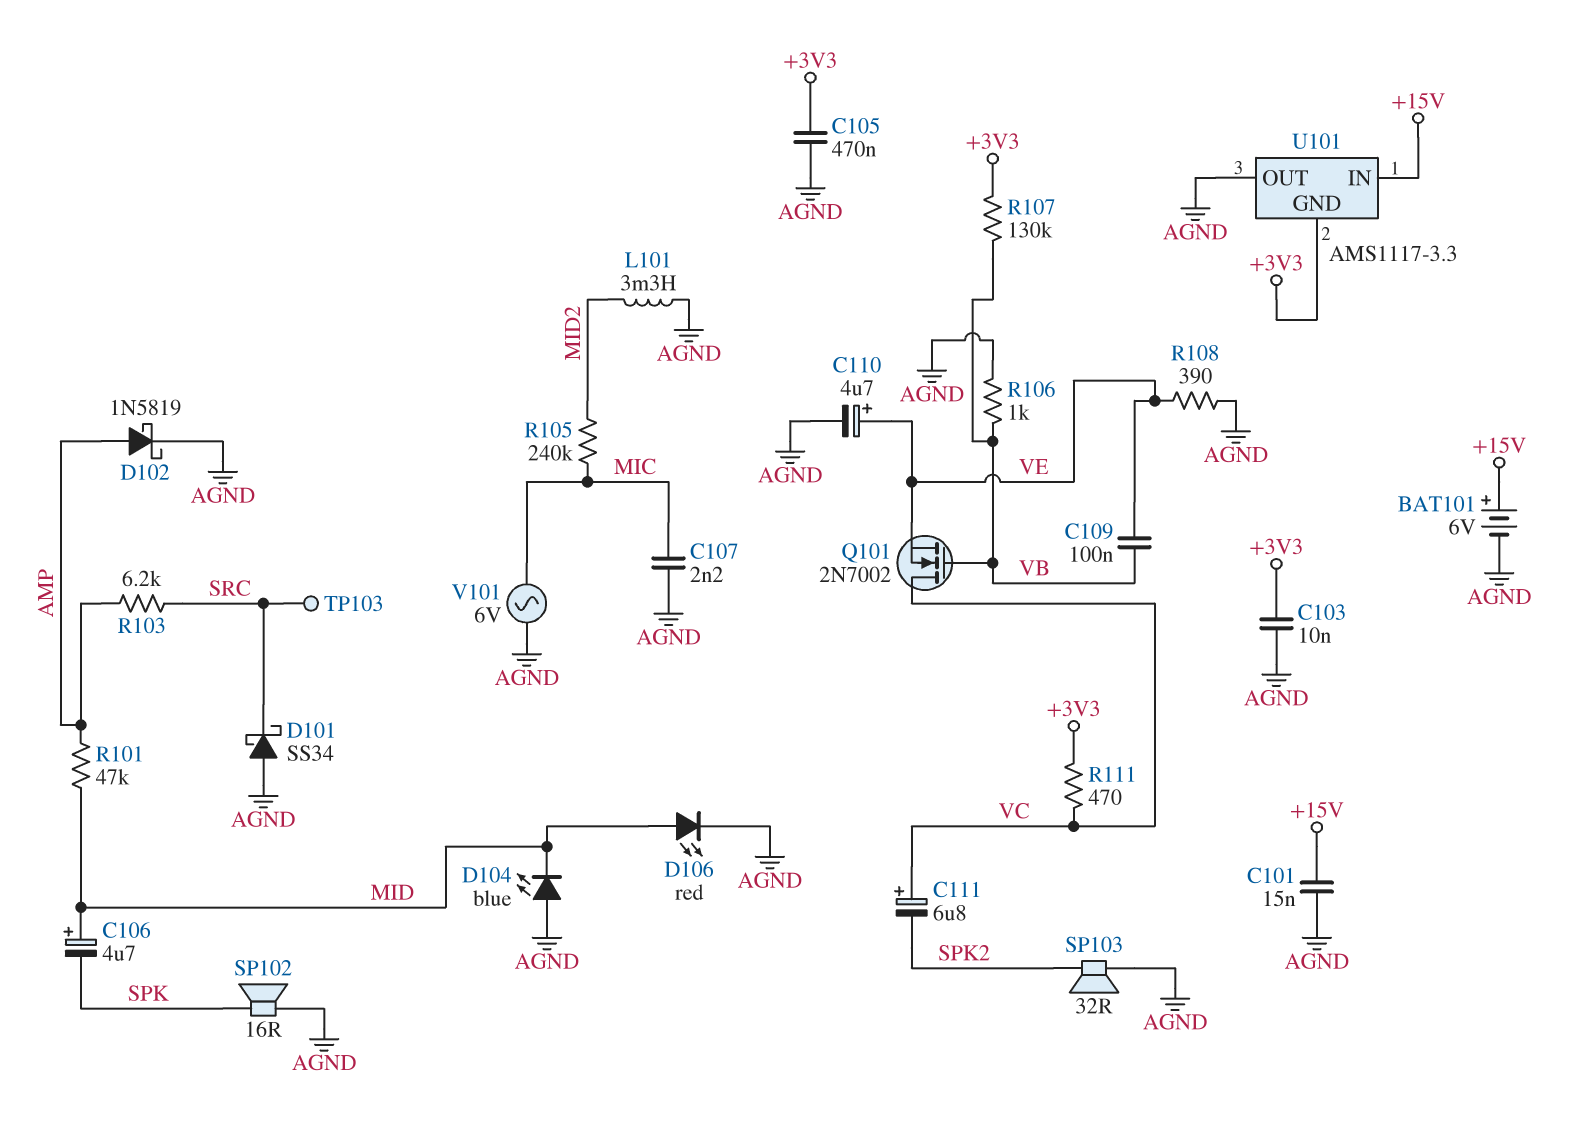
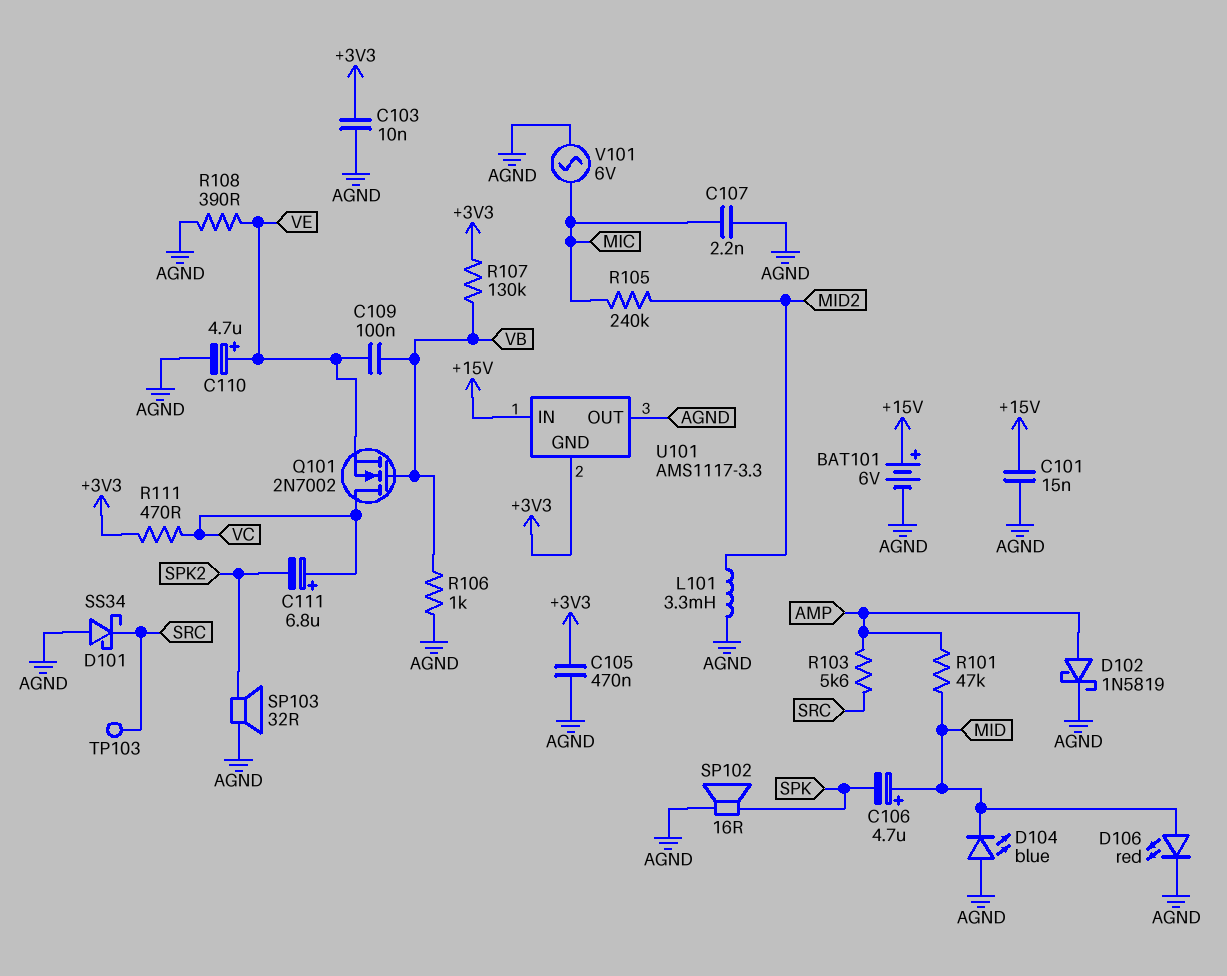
R103: 6.2k (AMP, SRC) -> 5.6k (AMP, SRC)

